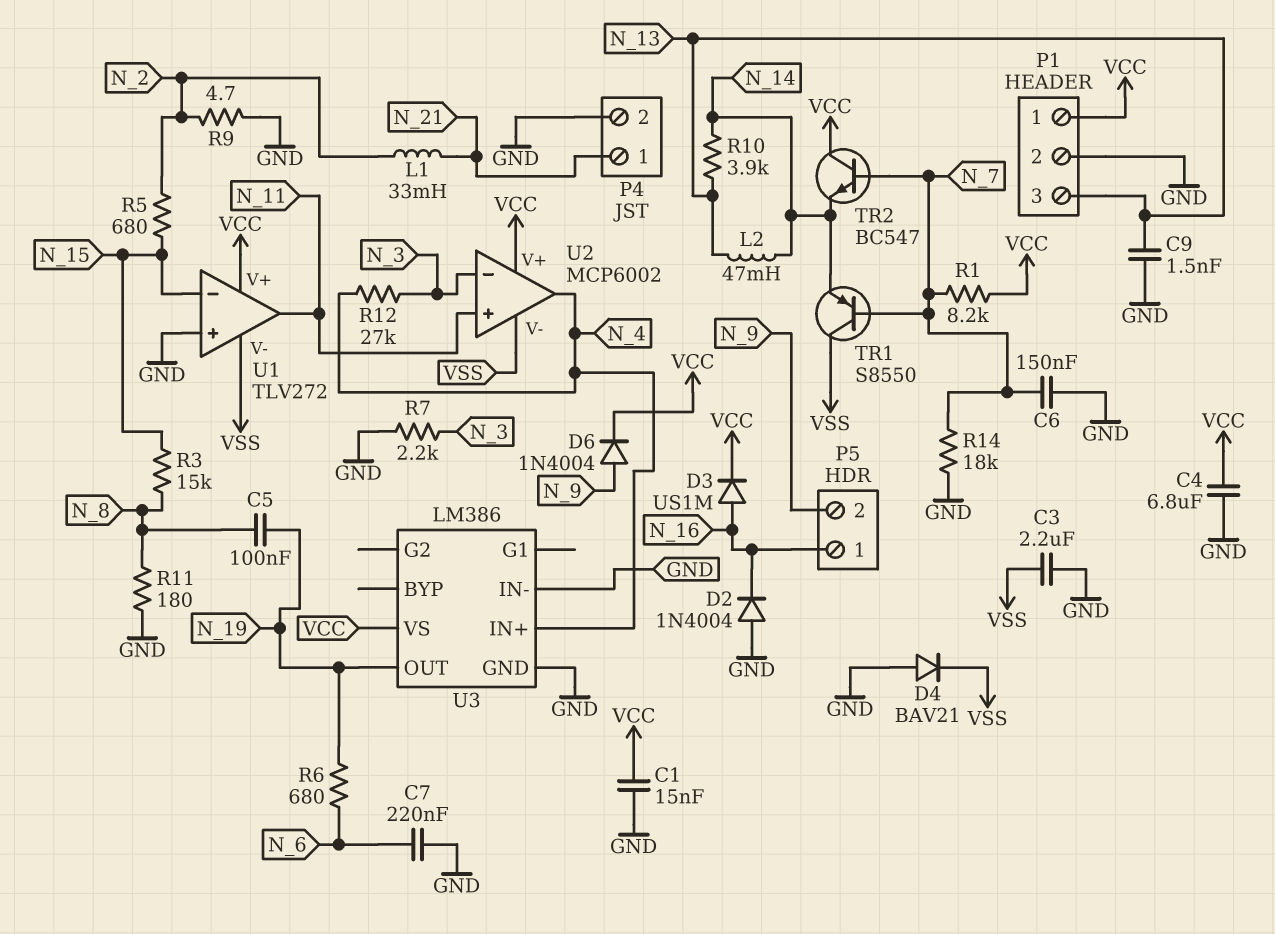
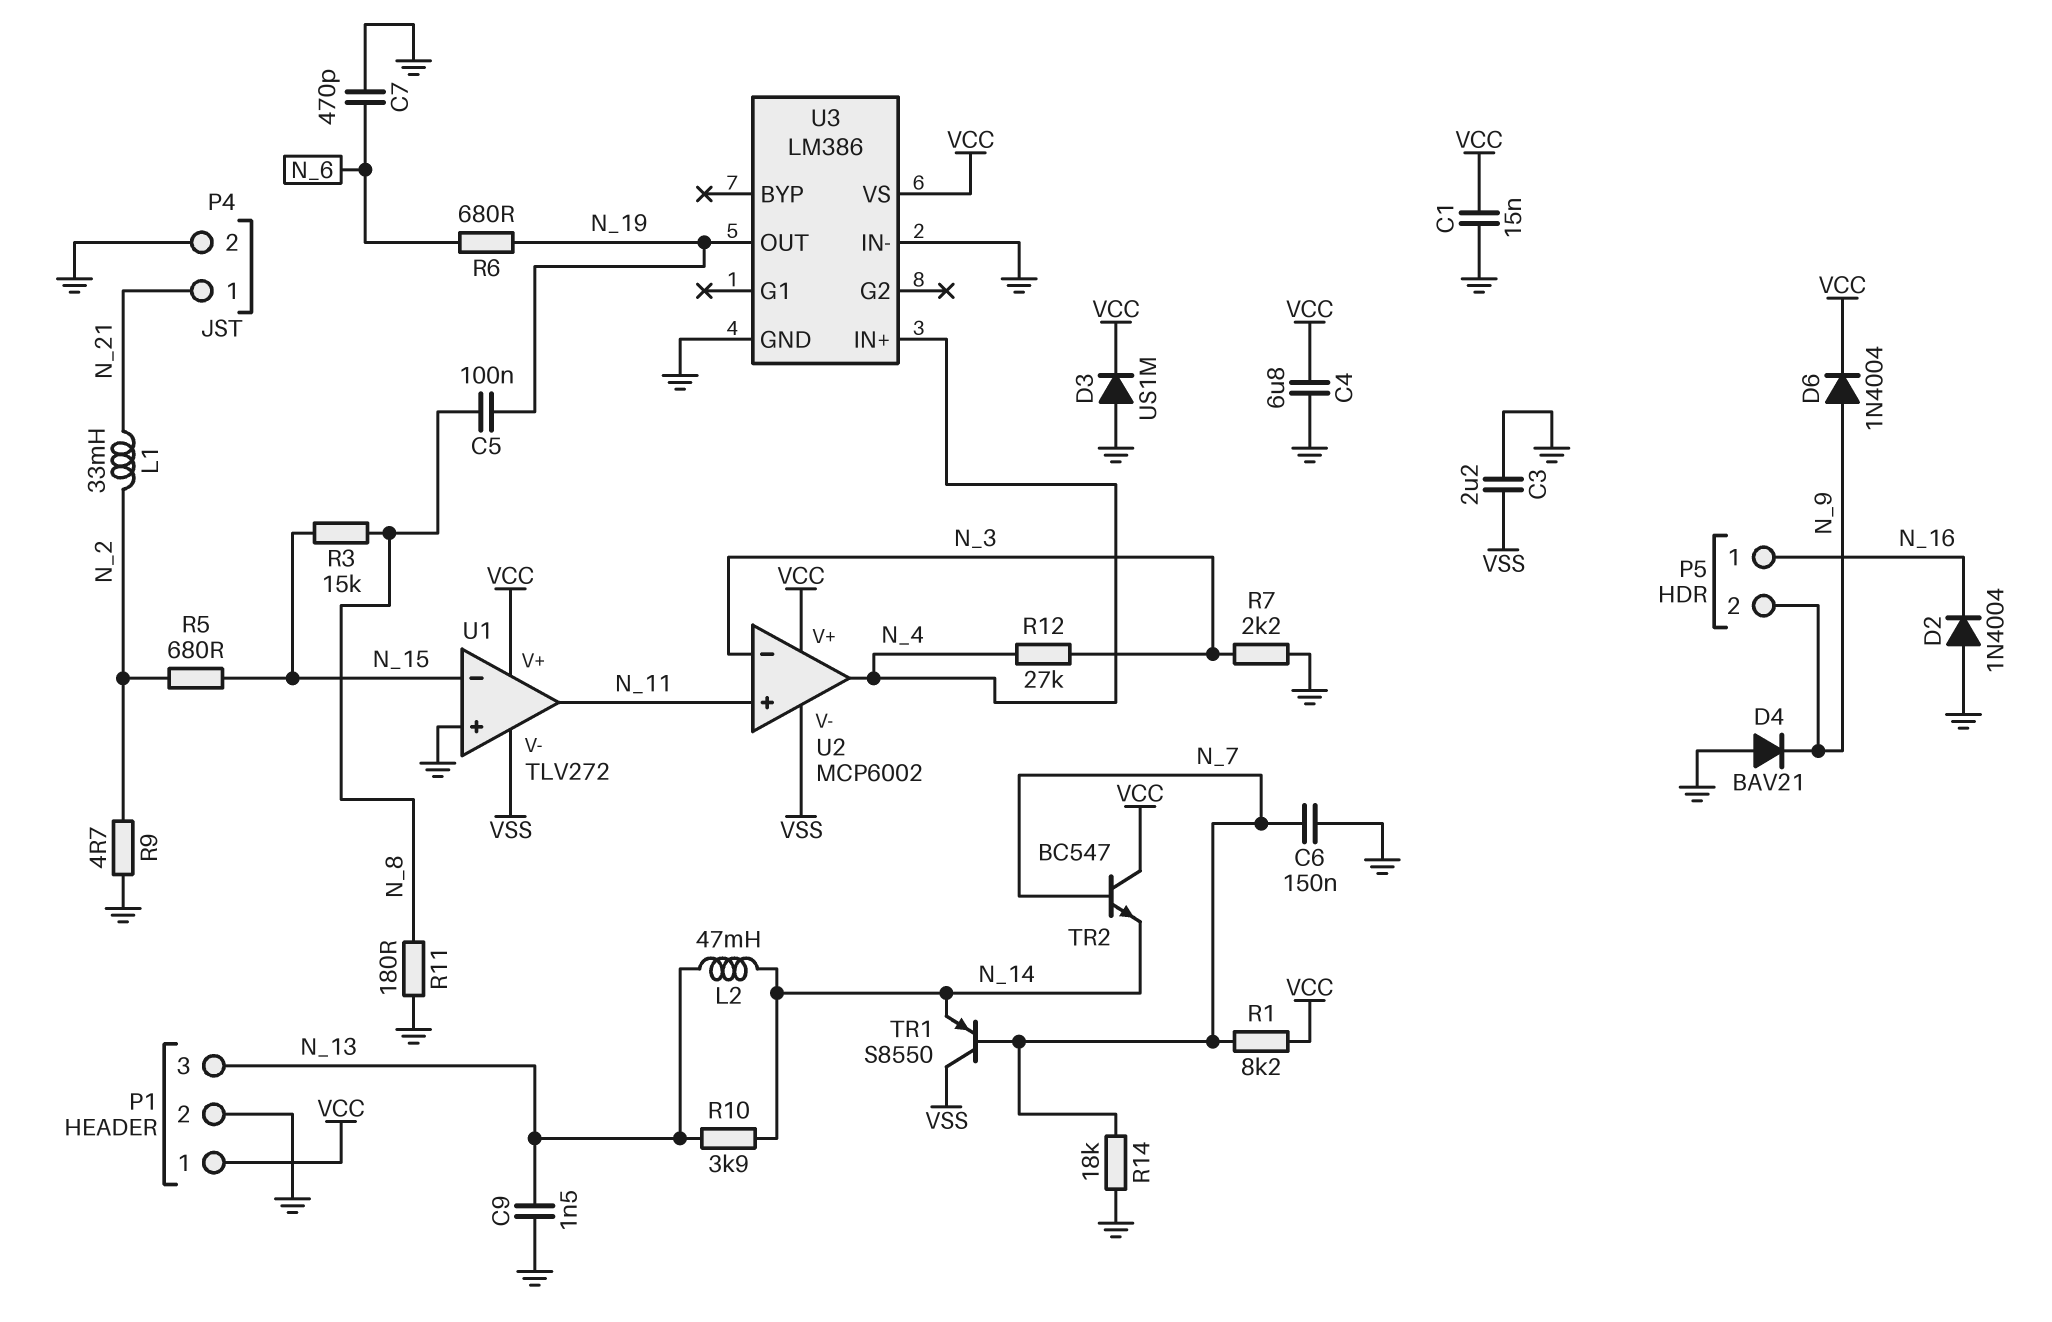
C7: 220nF (GND, N_6) -> 470pF (GND, N_6)
D3: diode US1M (A N_16, K VCC) -> diode US1M (A GND, K VCC)
D4: diode BAV21 (A GND, K VSS) -> diode BAV21 (A GND, K N_9)

